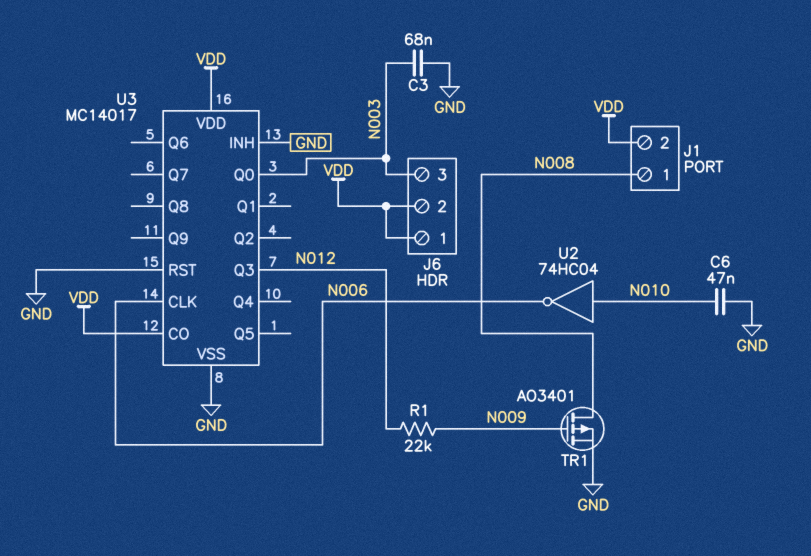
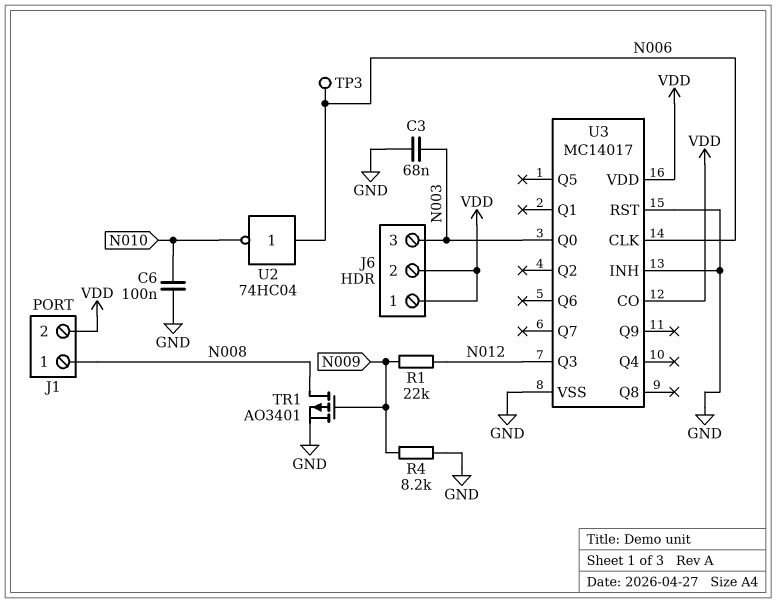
C6: 47nF (GND, N010) -> 100nF (GND, N010)
R4: none -> 8.2k (GND, N009)
TP3: none -> test point (N006)
U2: NOT 74HC04 (in N010, out N006) -> NOT 74HC04 (in N006, out N010)

